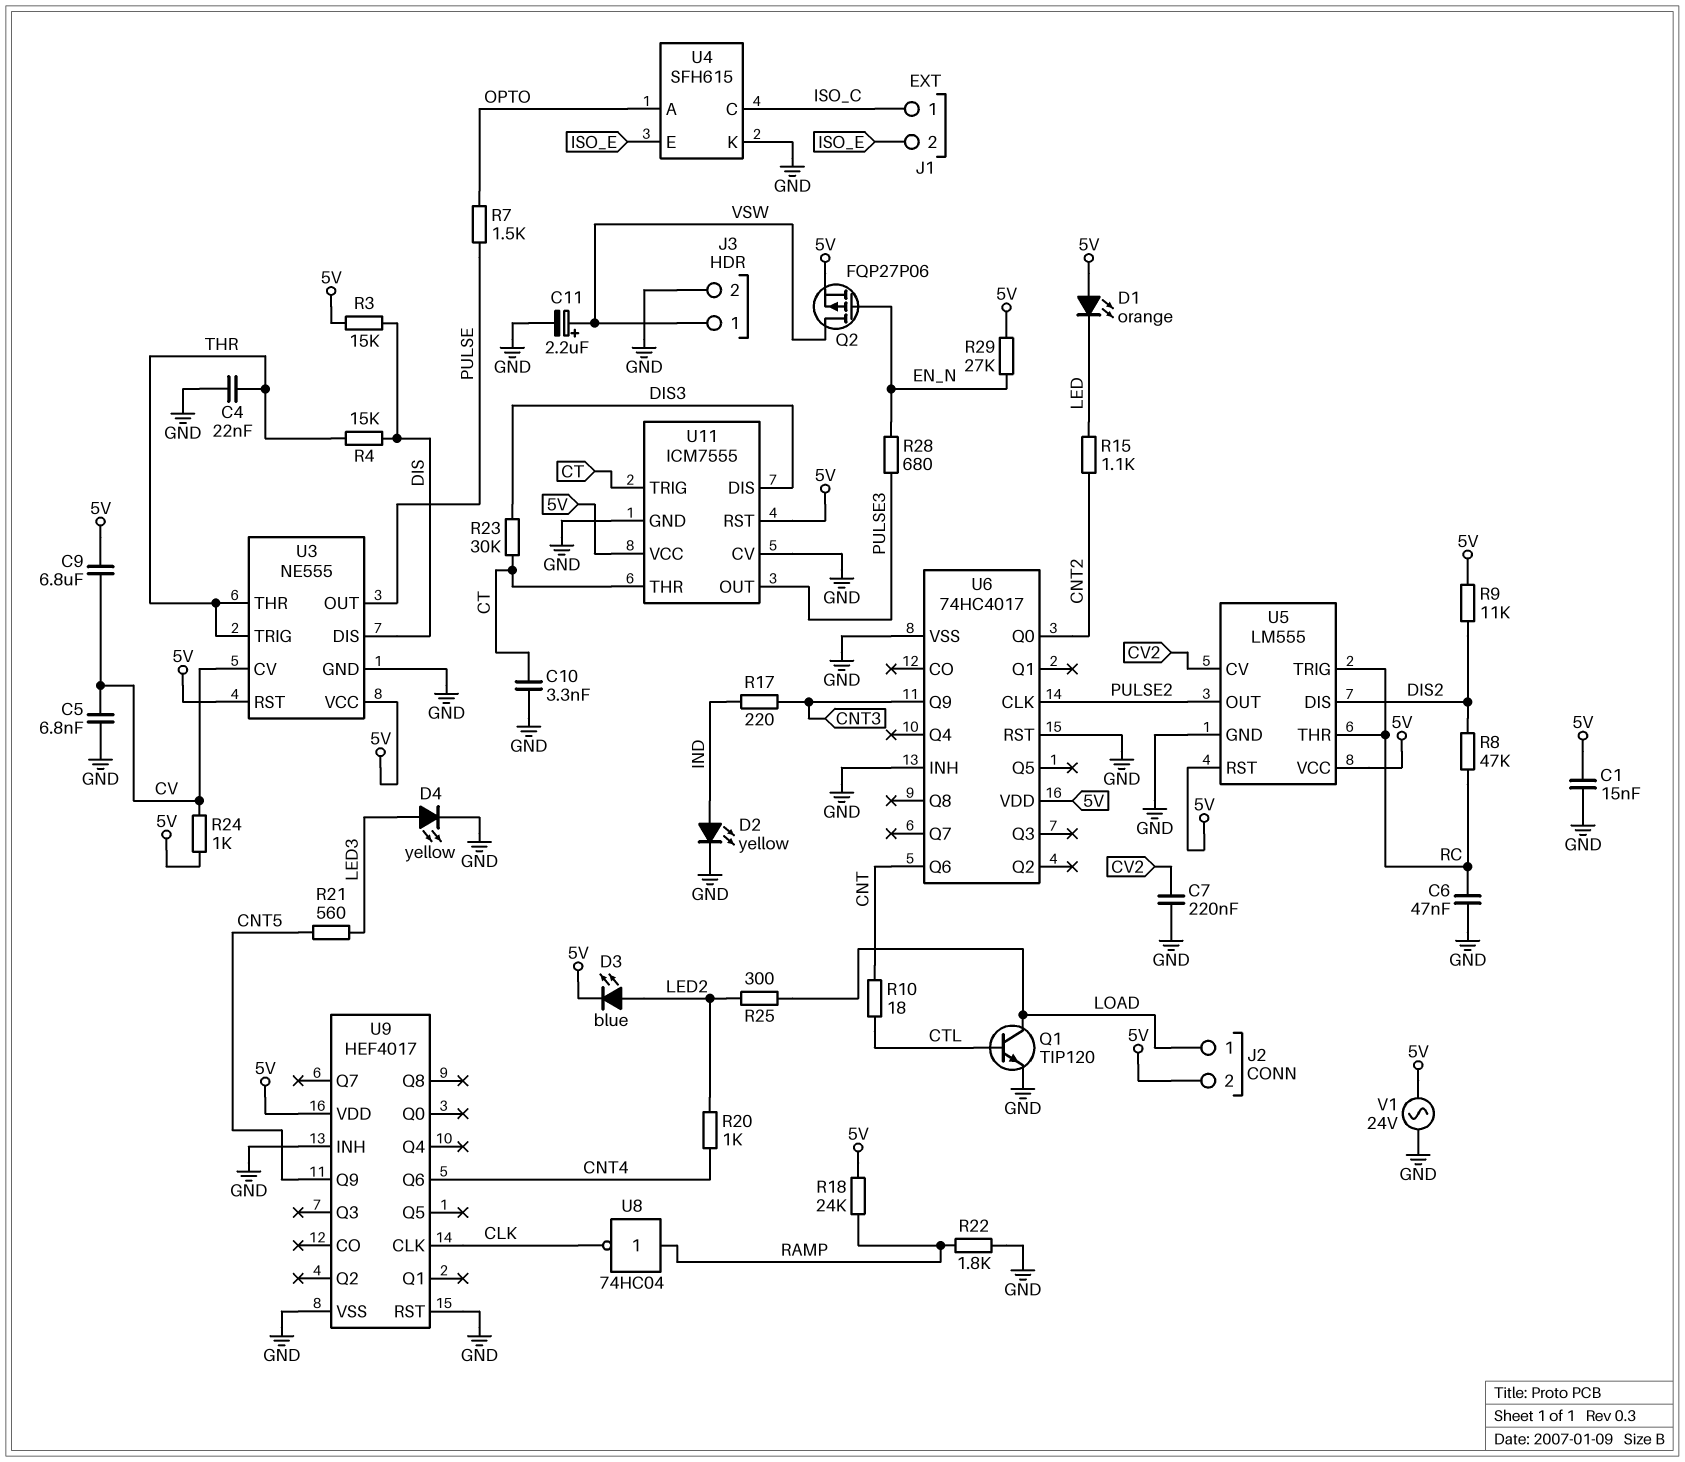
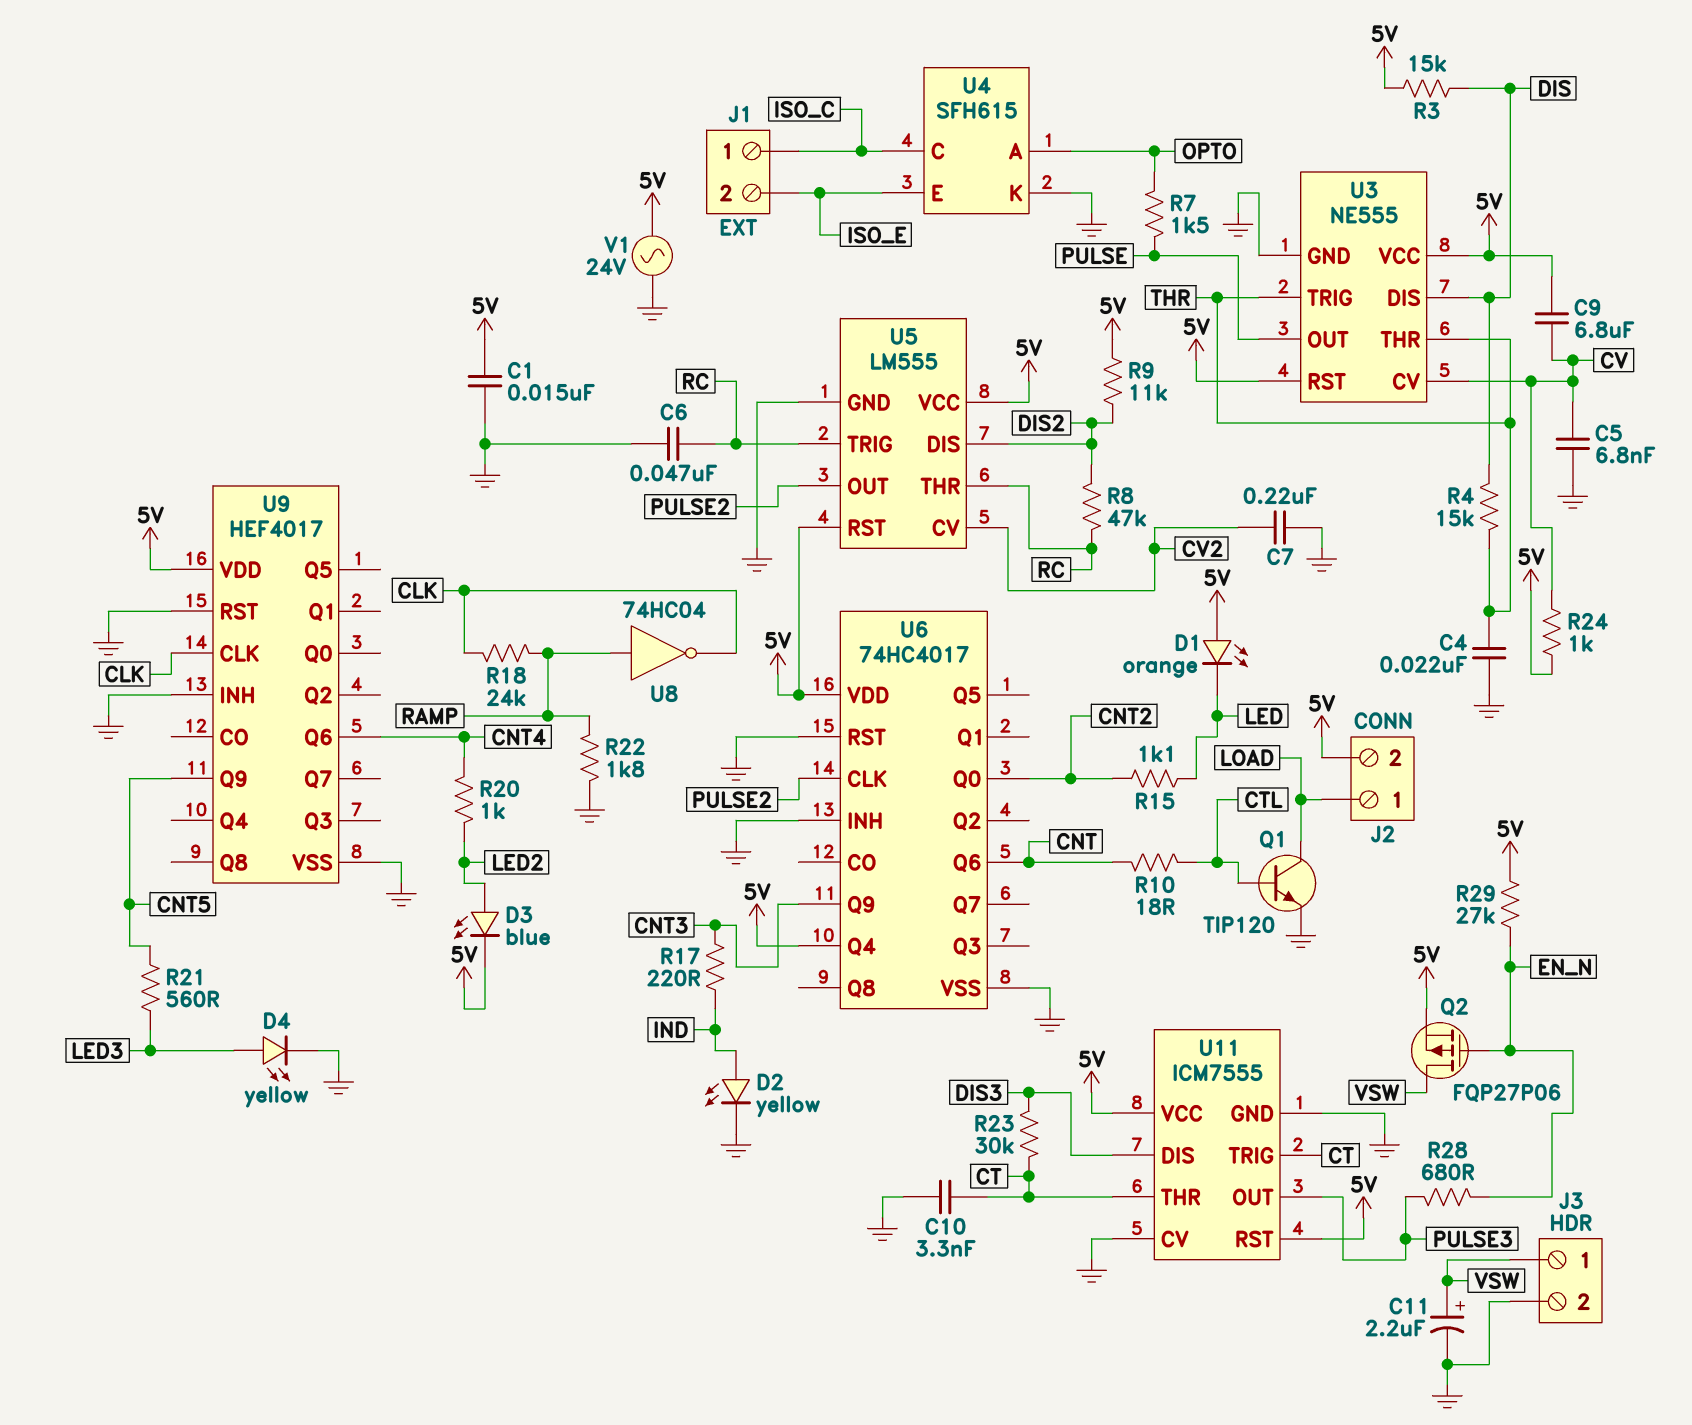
R18: 24k (5V, RAMP) -> 24k (CLK, RAMP)
R25: 300 (LED2, LOAD) -> none
U6 pin Q4: none -> 5V

